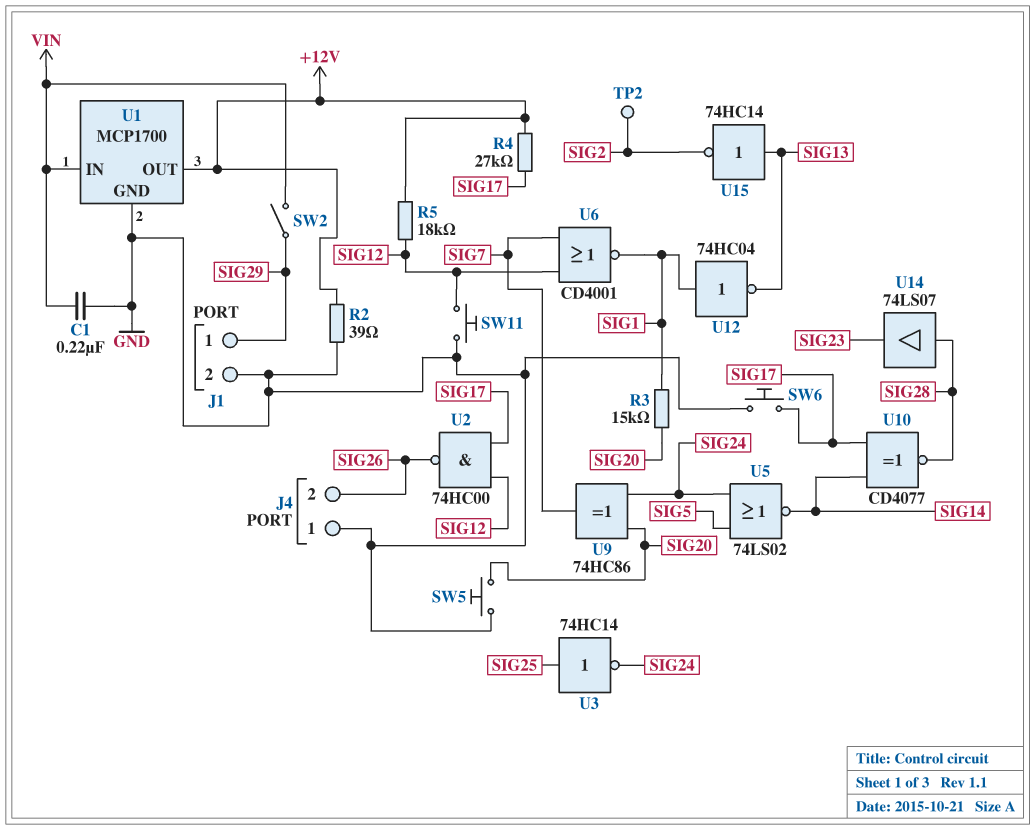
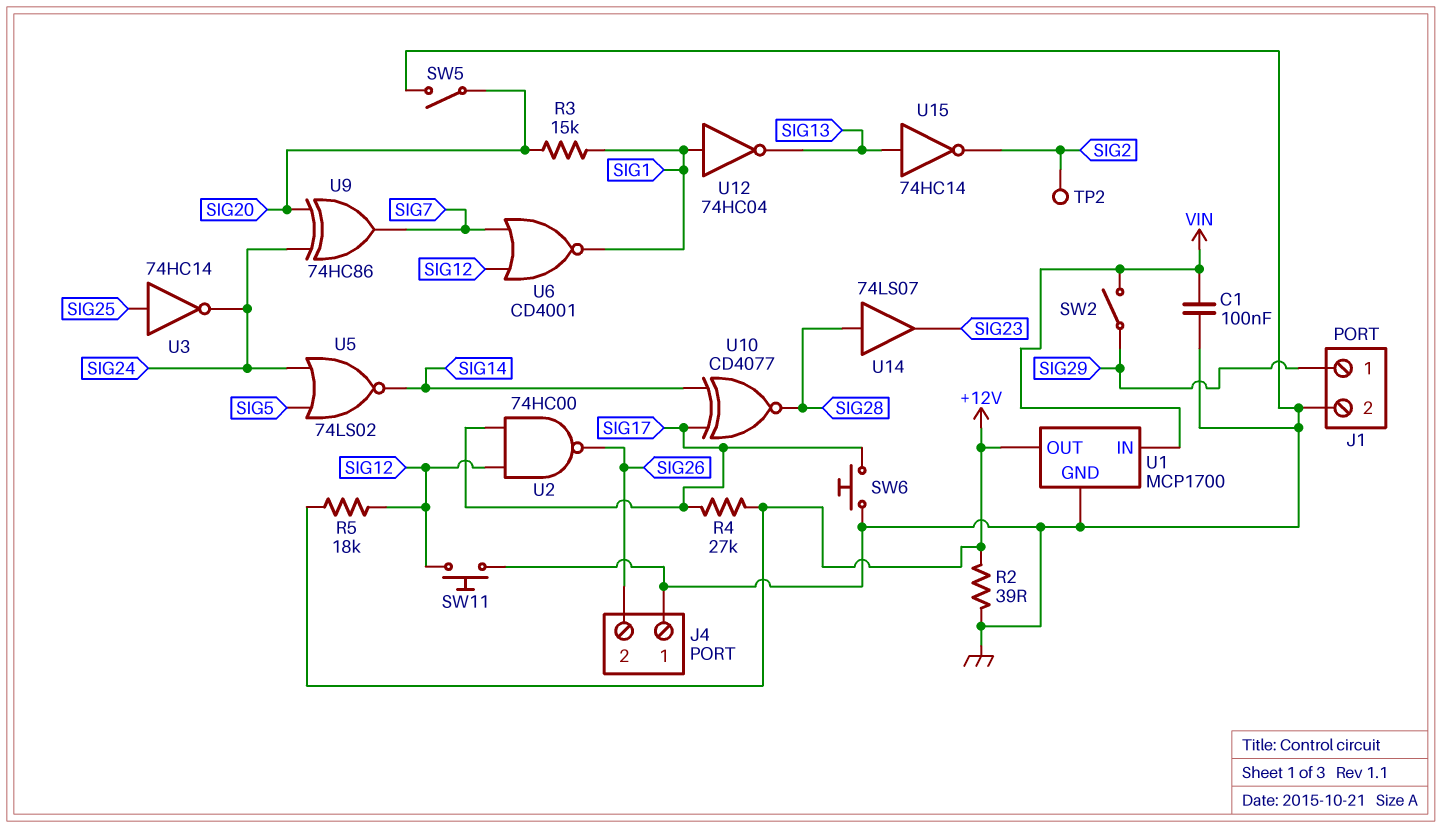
C1: 220nF (GND, VIN) -> 100nF (GND, VIN)
SW5: button (GND, SIG20) -> switch (GND, SIG20)

